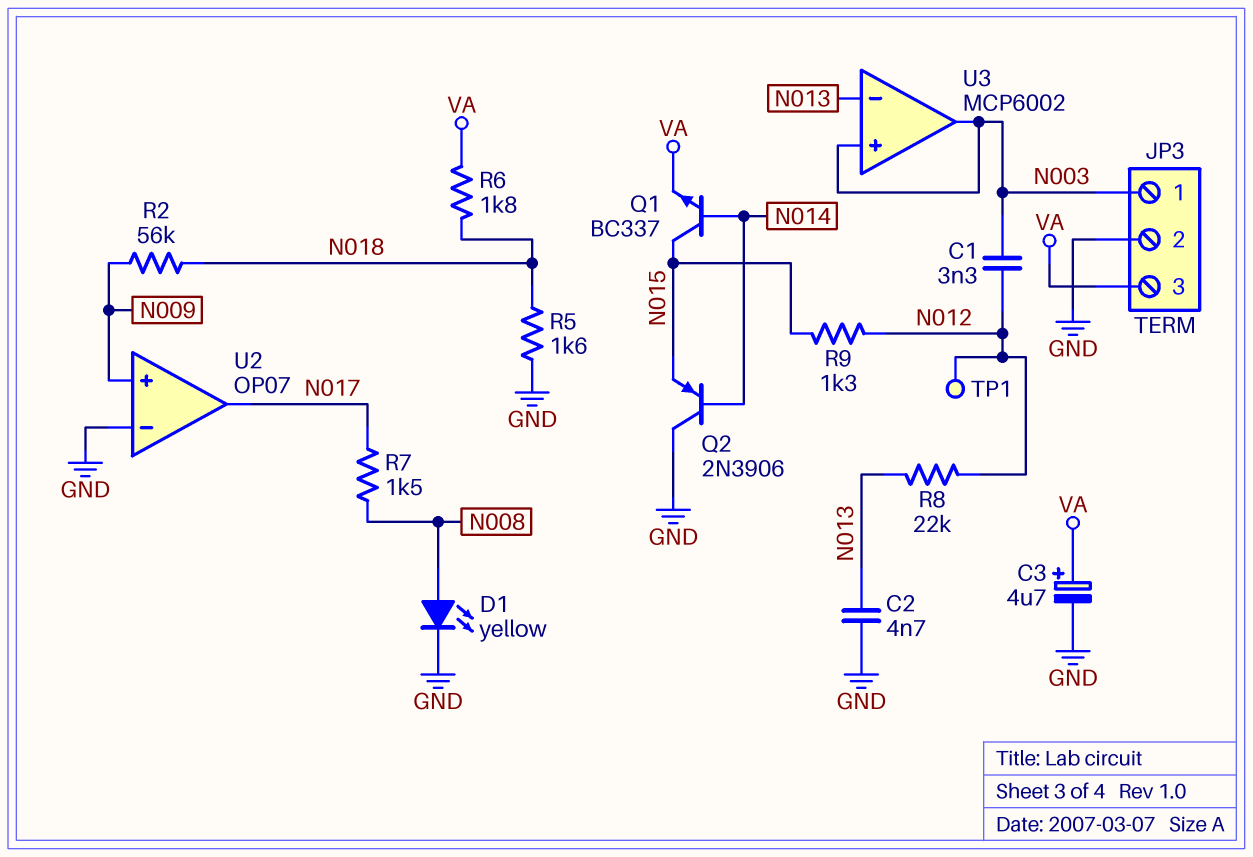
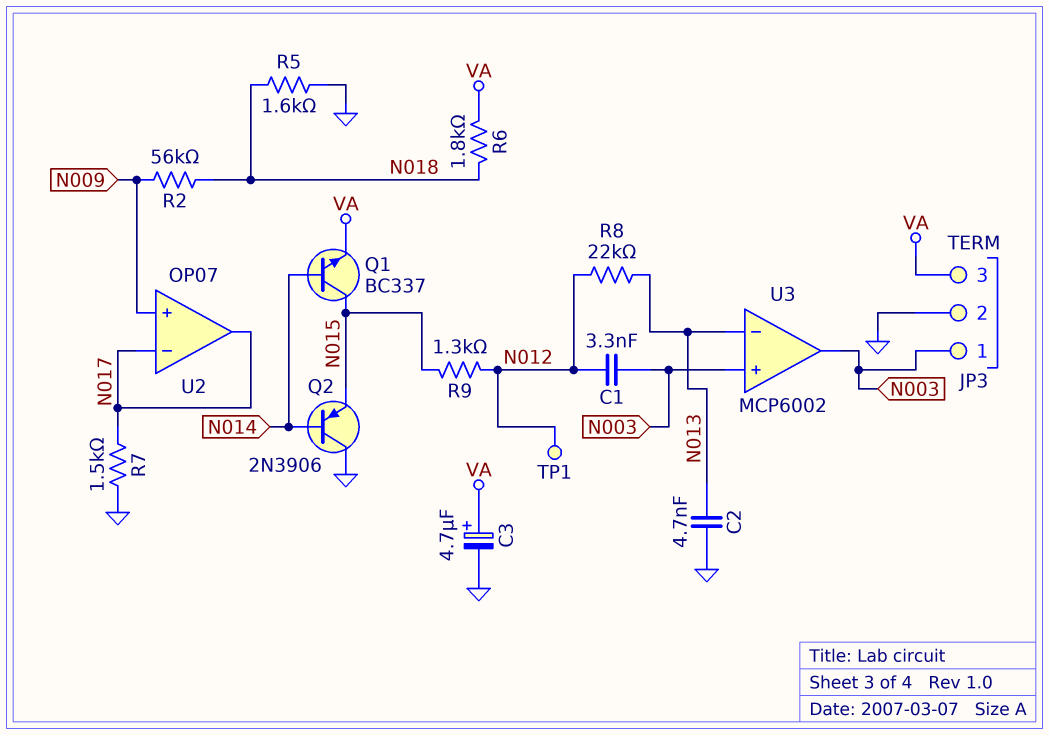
D1: LED yellow (A N008, K GND) -> none
R7: 1.5k (N008, N017) -> 1.5k (GND, N017)
U2 pin in-: GND -> N017

